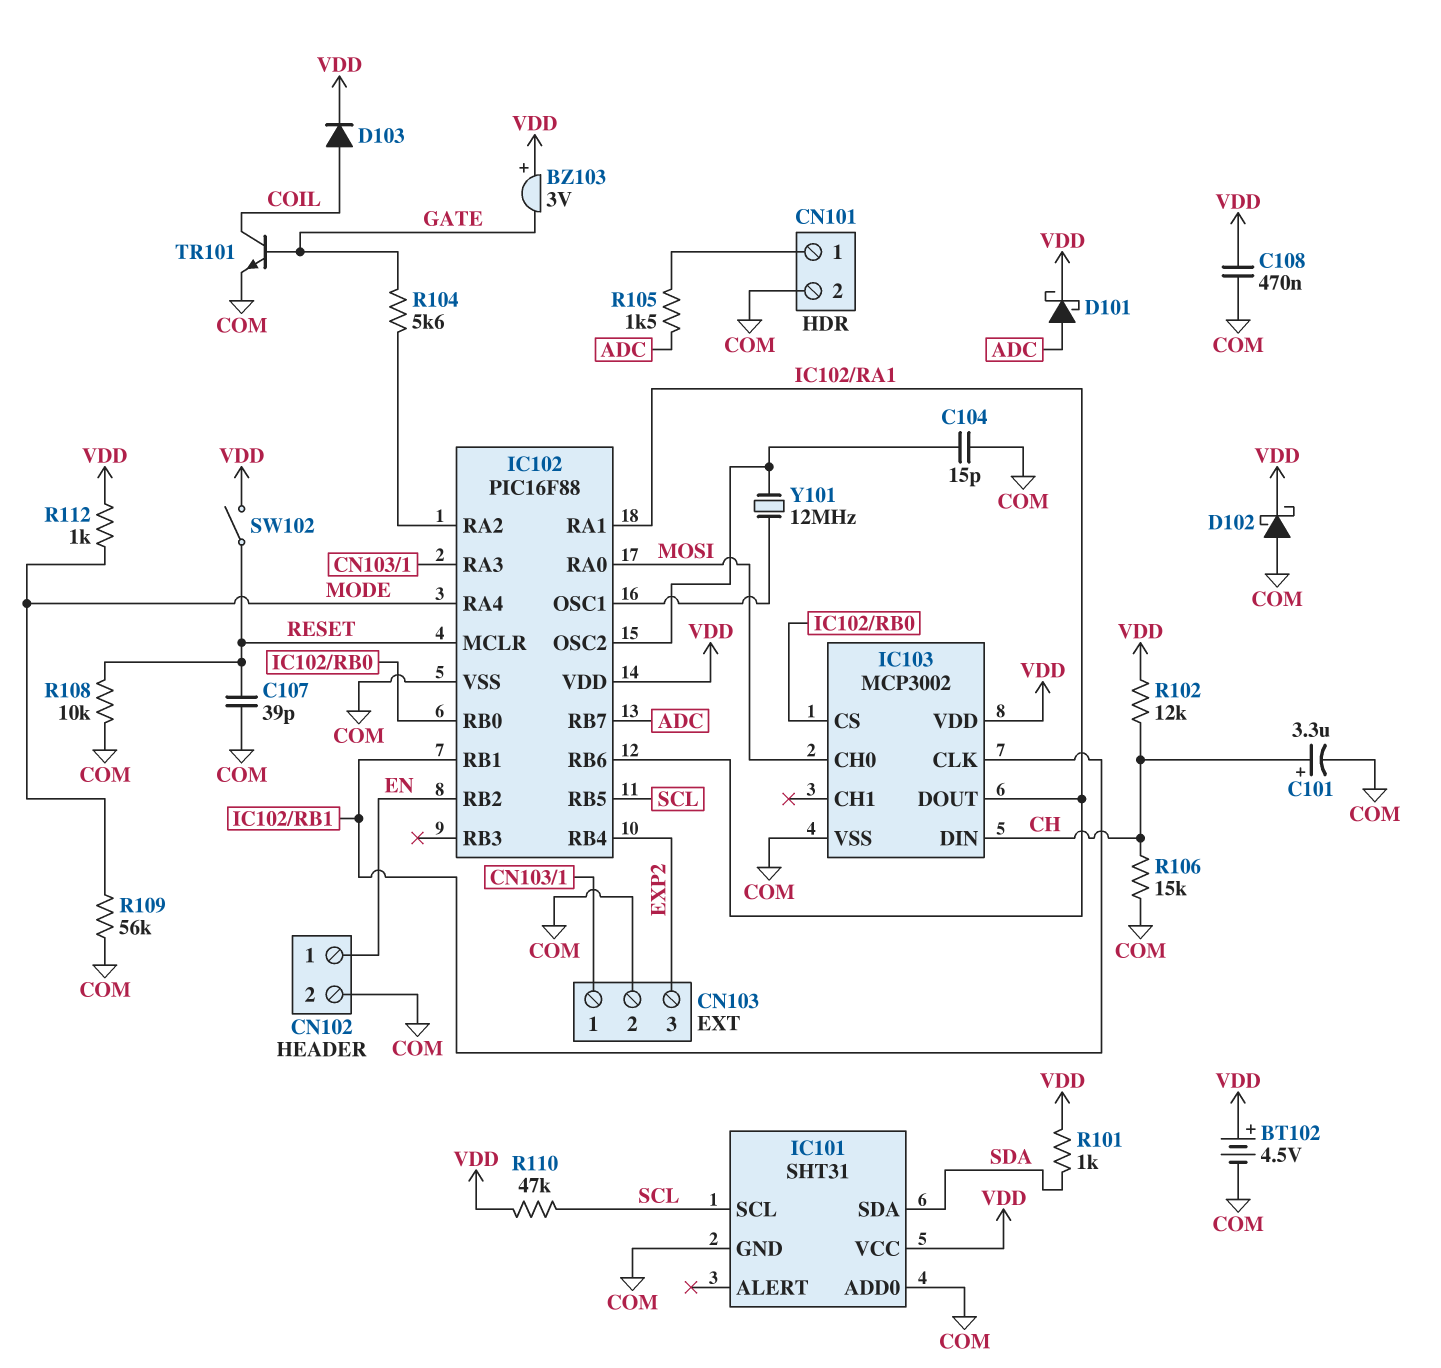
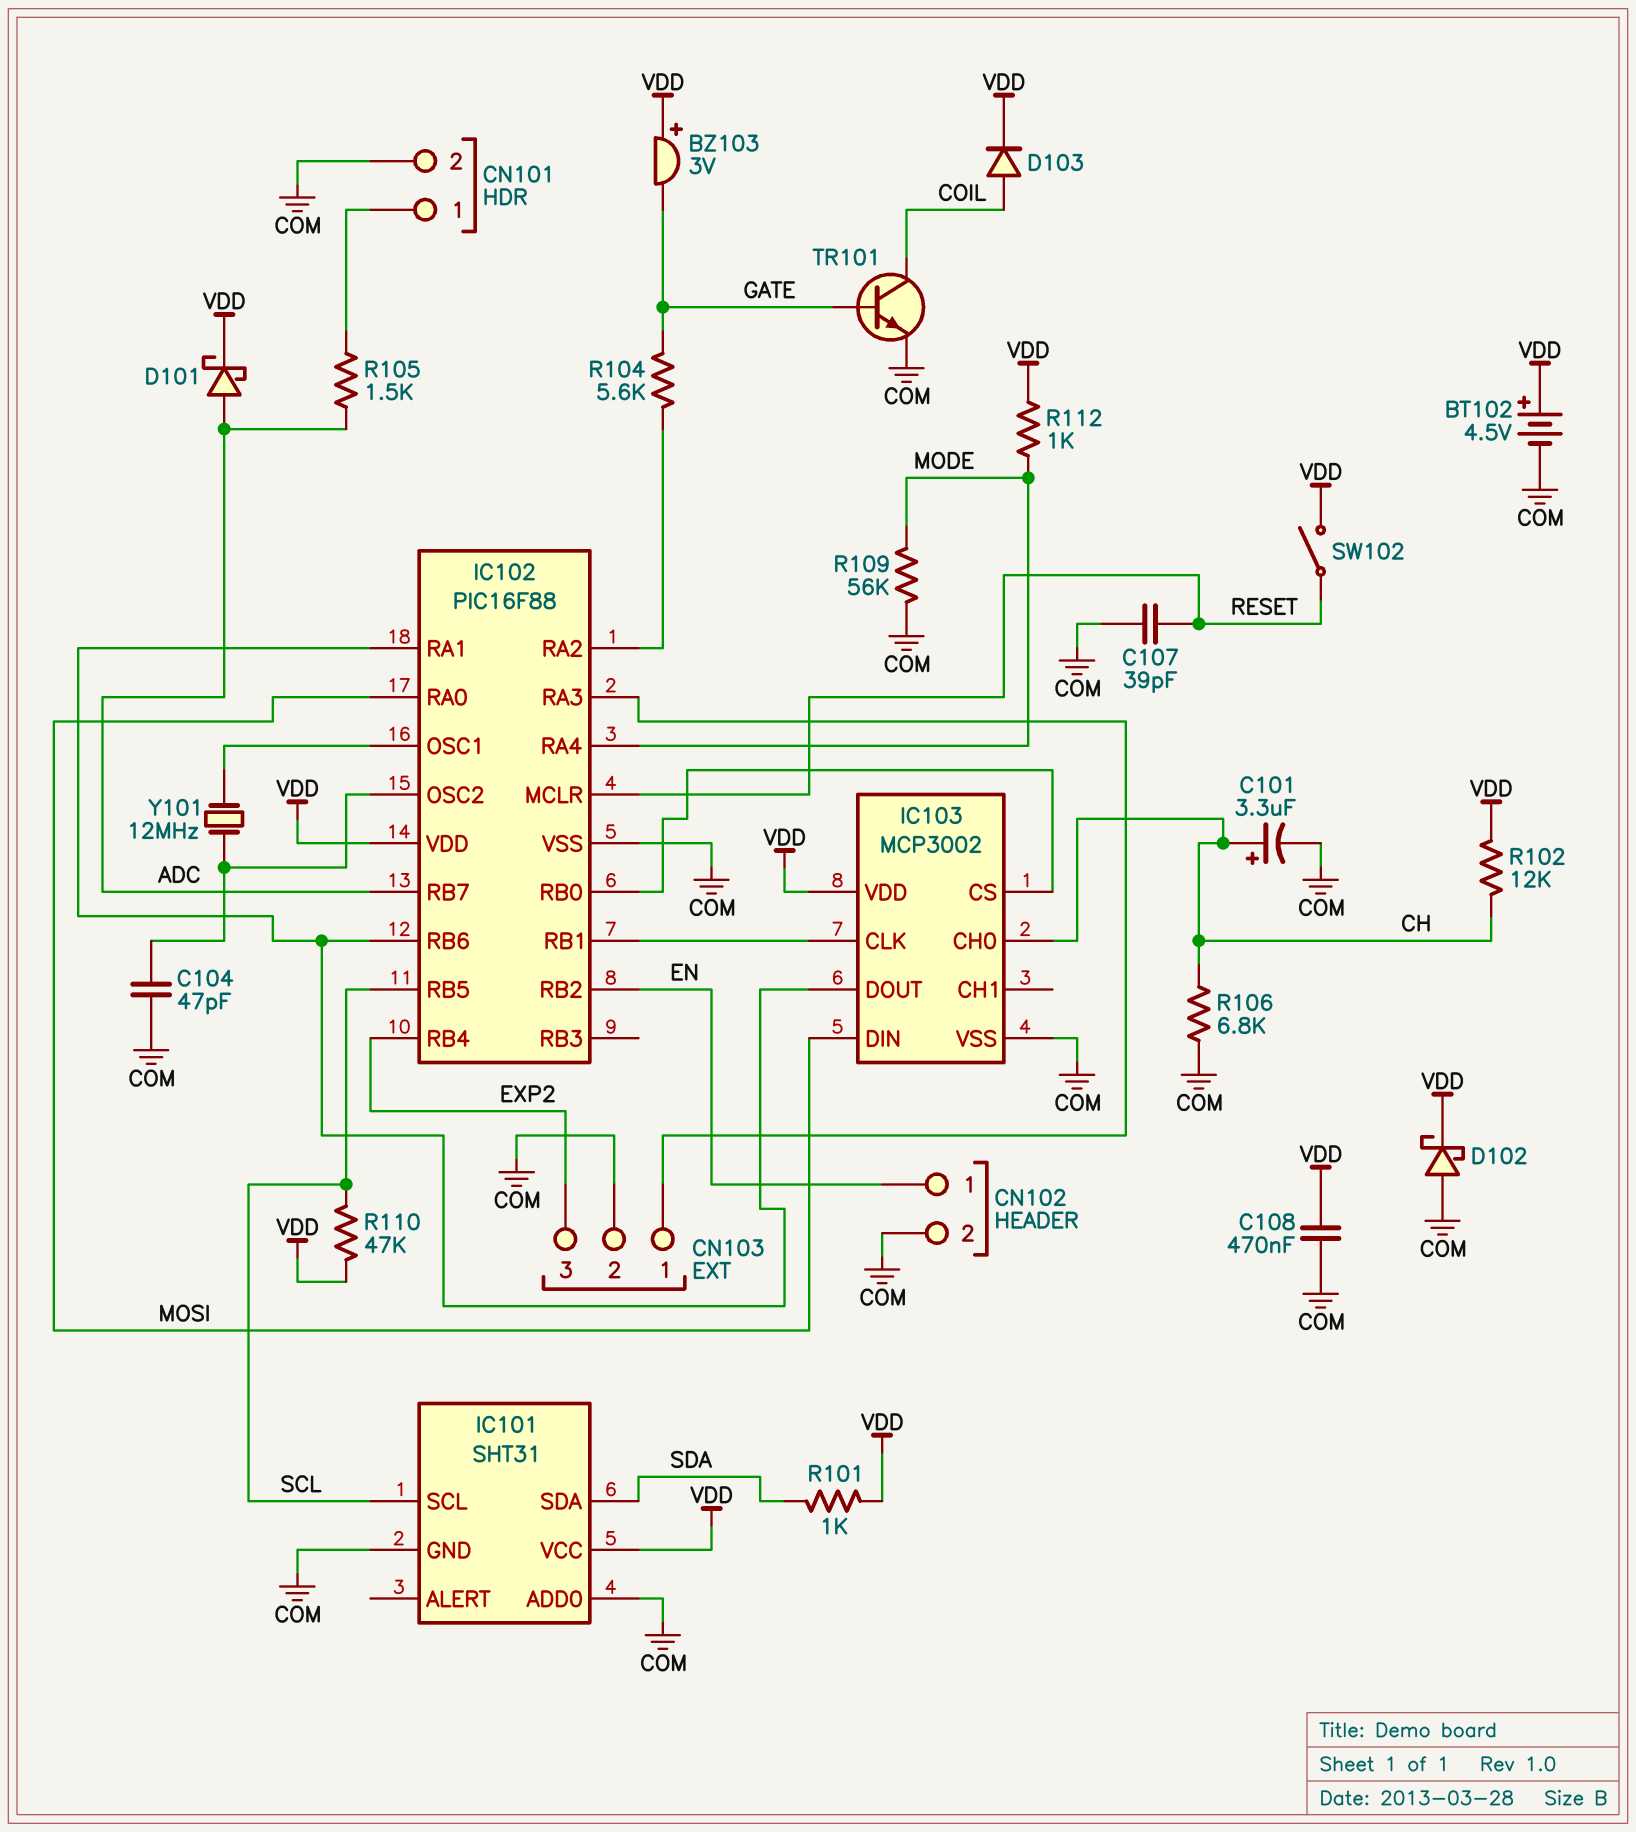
C104: 15pF (COM, IC102/OSC2) -> 47pF (COM, IC102/OSC2)
IC103 pin CH0: MOSI -> CH
IC103 pin DIN: CH -> MOSI
R106: 15k (CH, COM) -> 6.8k (CH, COM)
R108: 10k (COM, RESET) -> none

